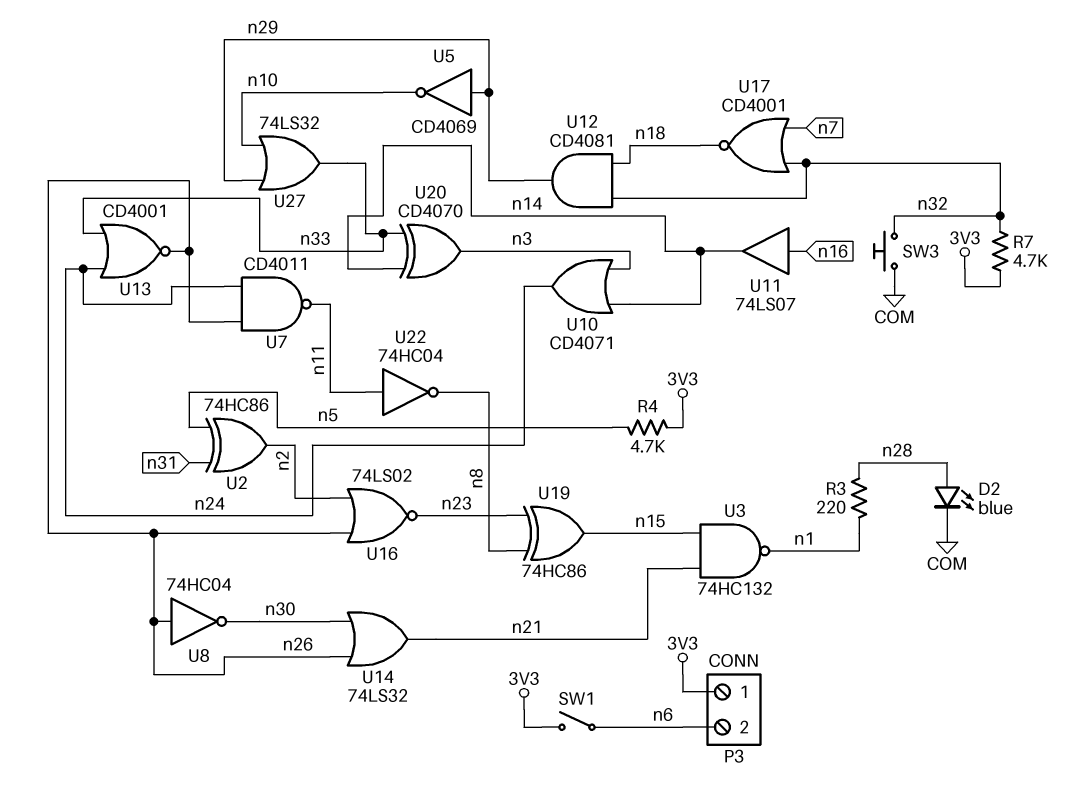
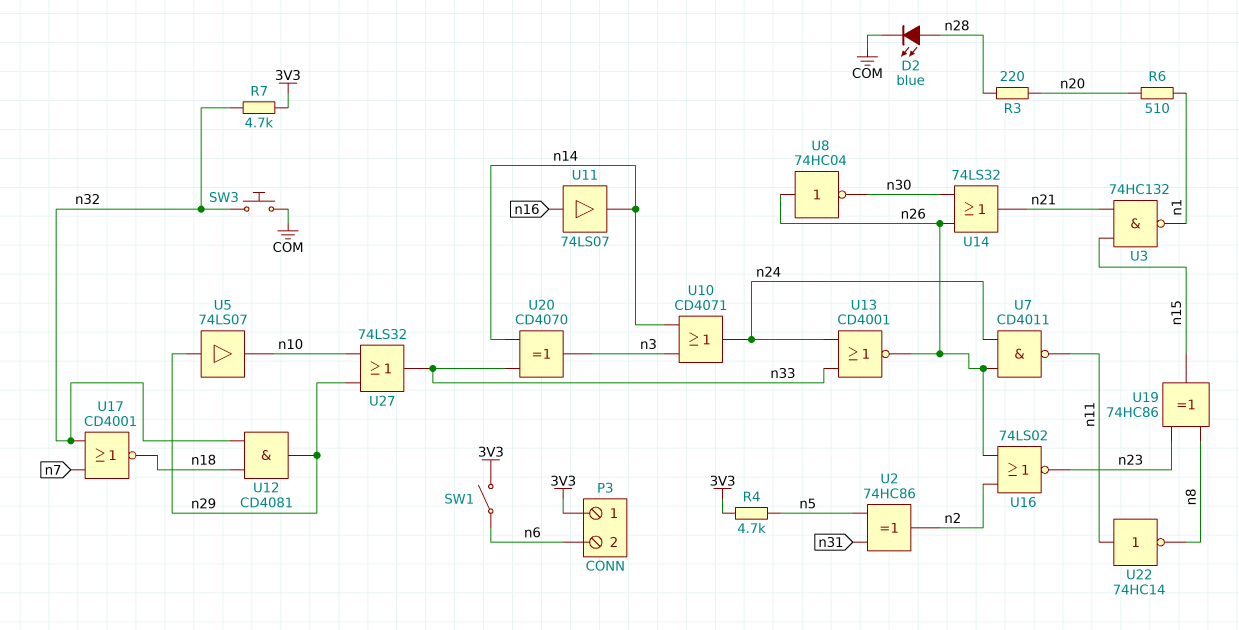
R3: 220 (n1, n28) -> 220 (n20, n28)
R6: none -> 510 (n1, n20)
U5: NOT CD4069 (in n29, out n10) -> buffer 74LS07 (in n29, out n10)
U22: NOT 74HC04 (in n11, out n8) -> NOT 74HC14 (in n11, out n8)

